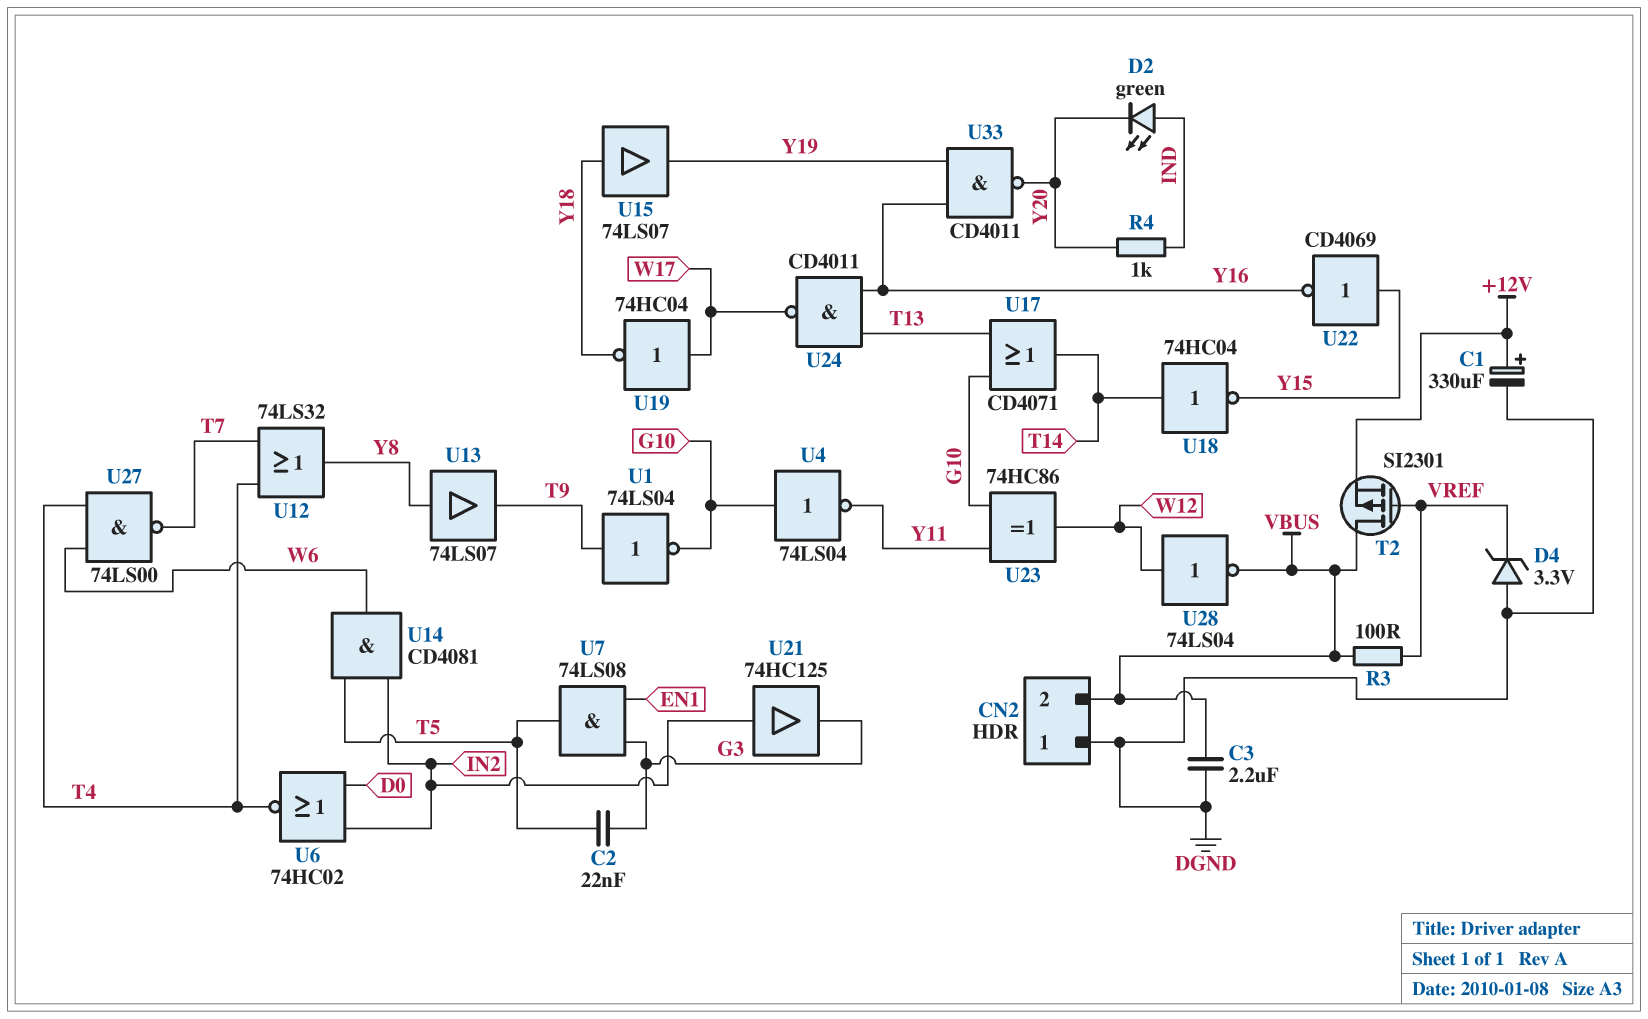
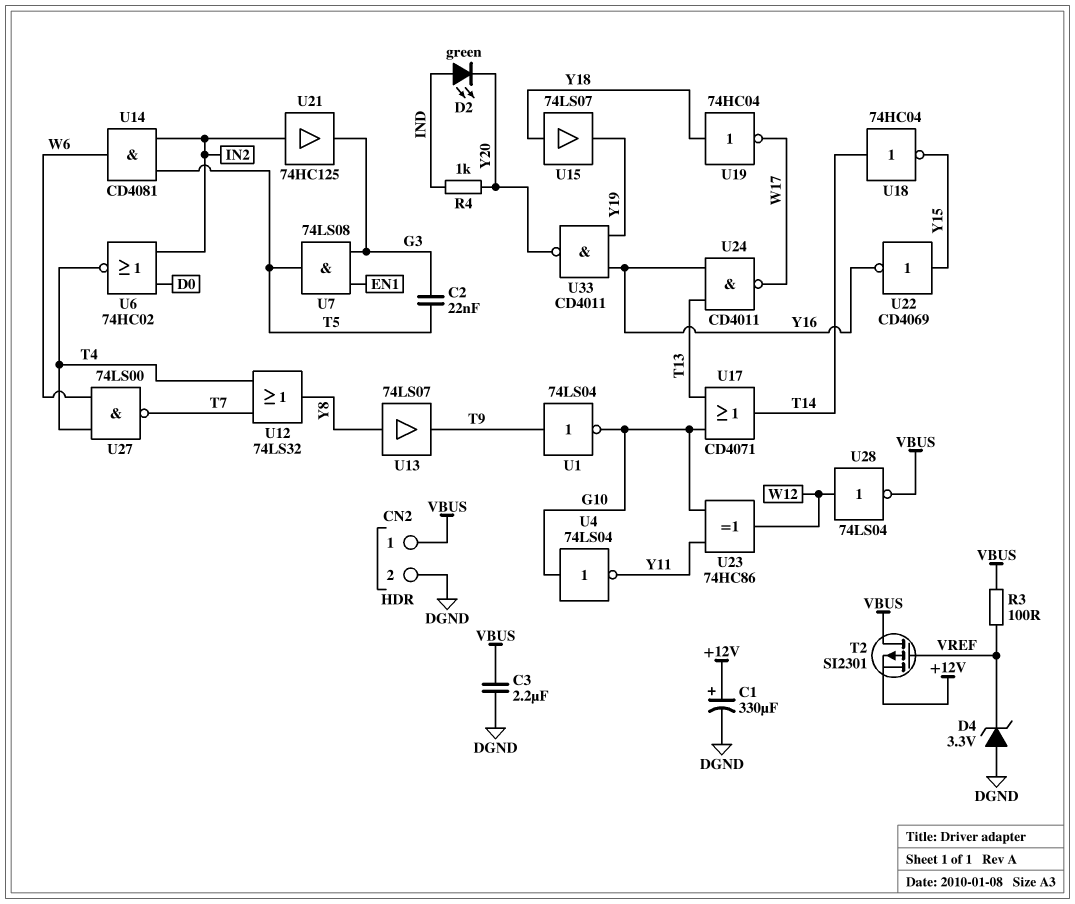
CN2 pin 1: DGND -> VBUS
CN2 pin 2: VBUS -> DGND
U19: NOT 74HC04 (in W17, out Y18) -> NOT 74HC04 (in Y18, out W17)

